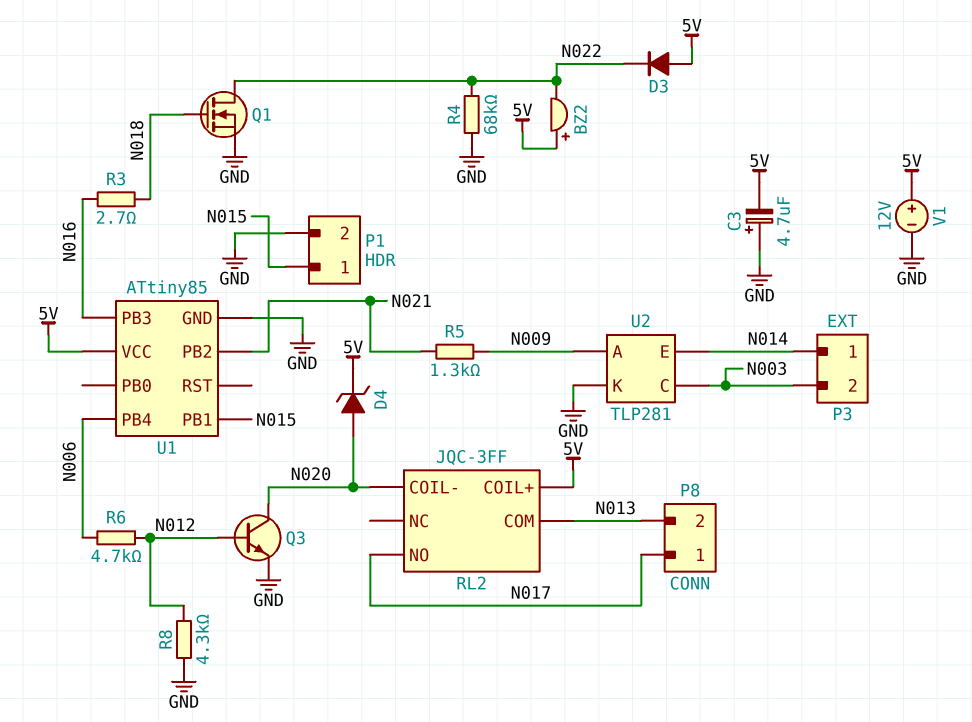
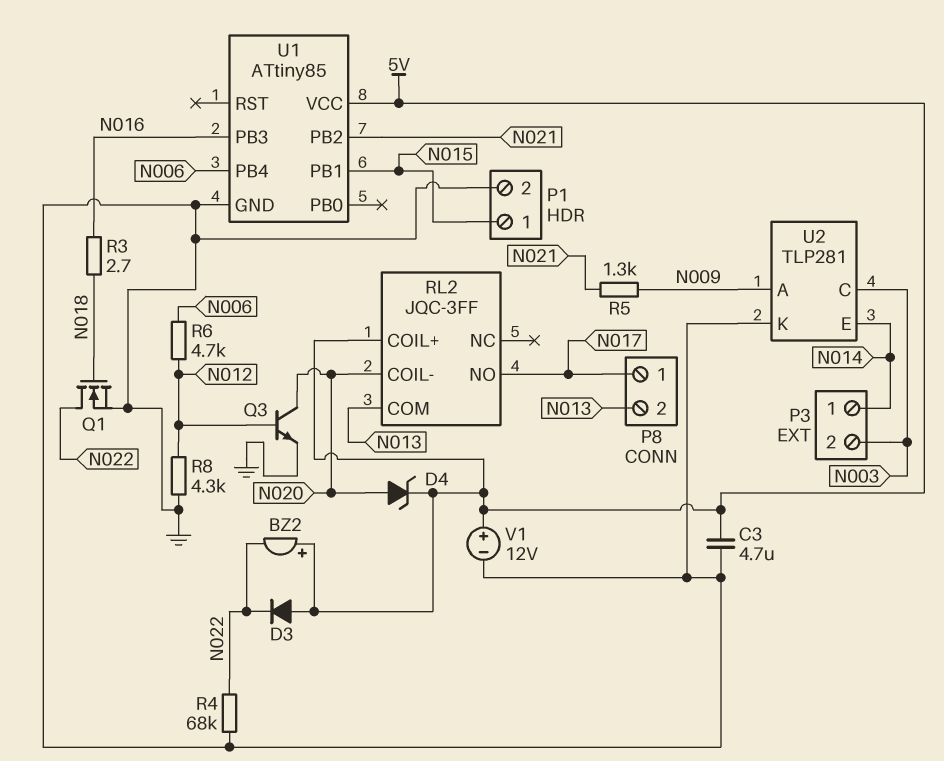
C3: 4.7uF (plus GND, minus 5V) -> 4.7uF (5V, GND)

